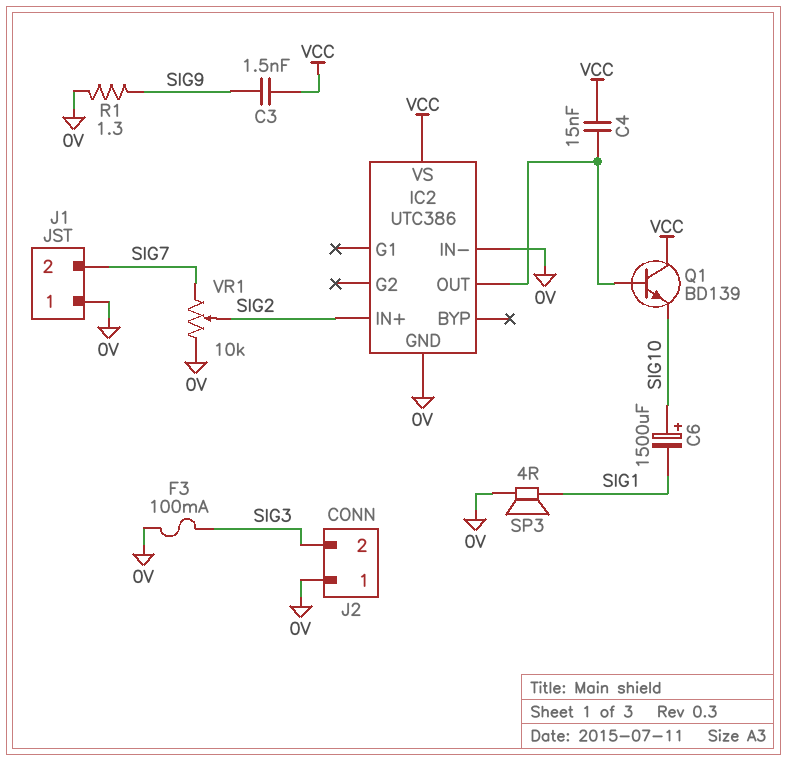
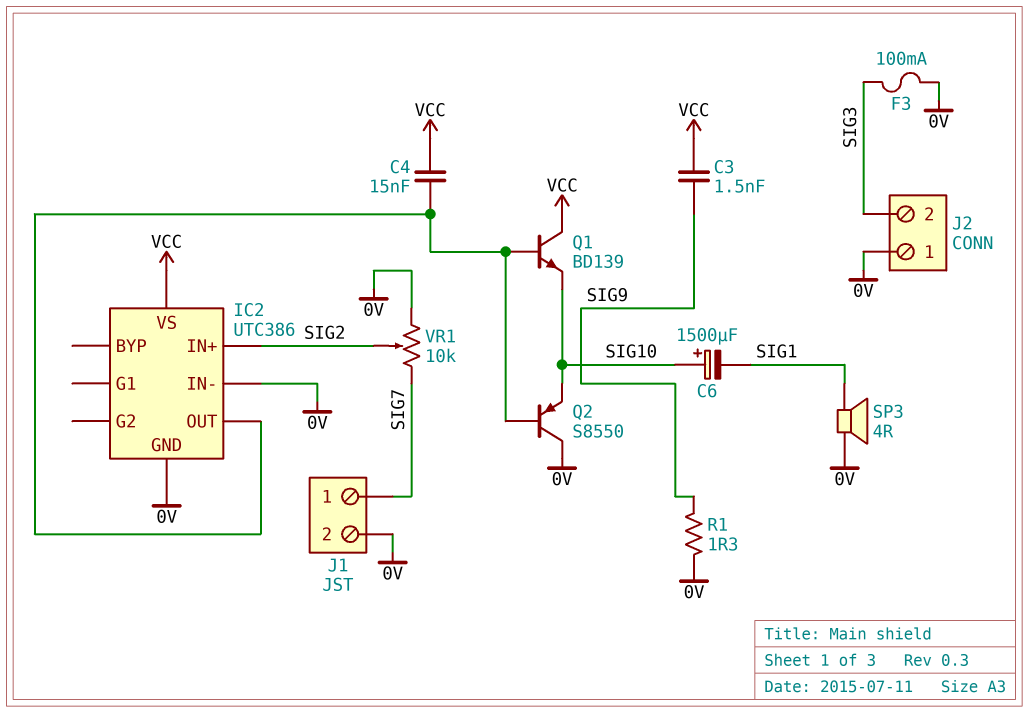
J1 pin 1: 0V -> SIG7
J1 pin 2: SIG7 -> 0V
Q2: none -> PNP S8550 (B IC2/OUT, C 0V, E SIG10)

